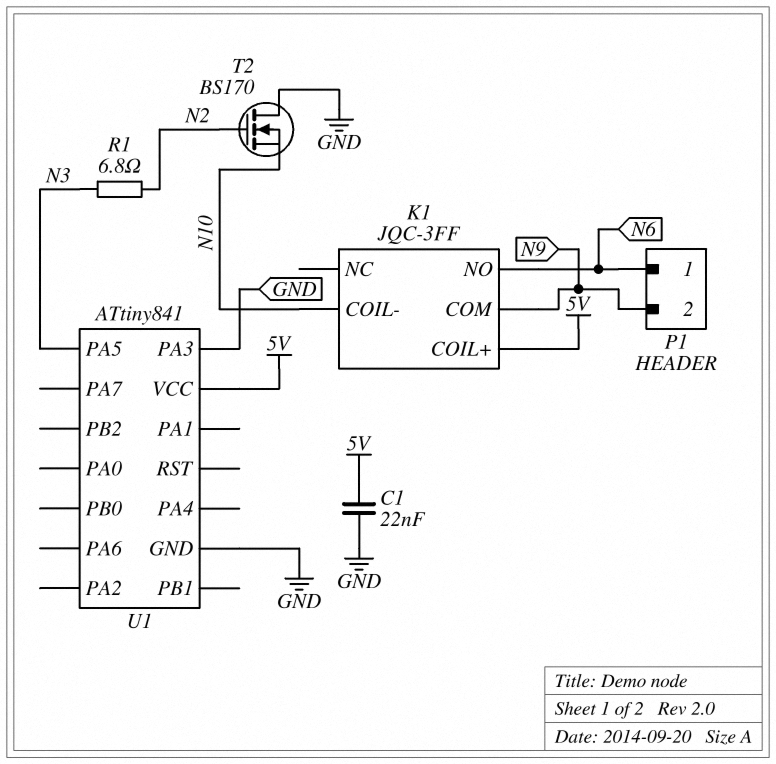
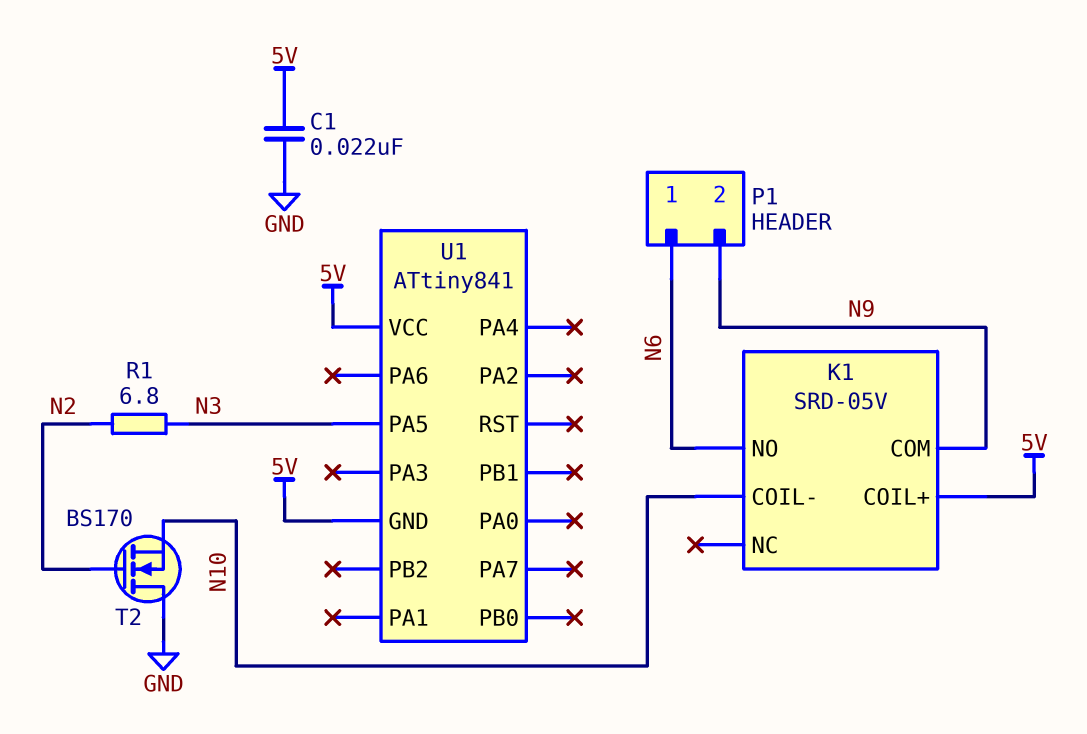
K1: JQC-3FF -> SRD-05V
U1 pin GND: GND -> 5V
U1 pin PA3: GND -> none

